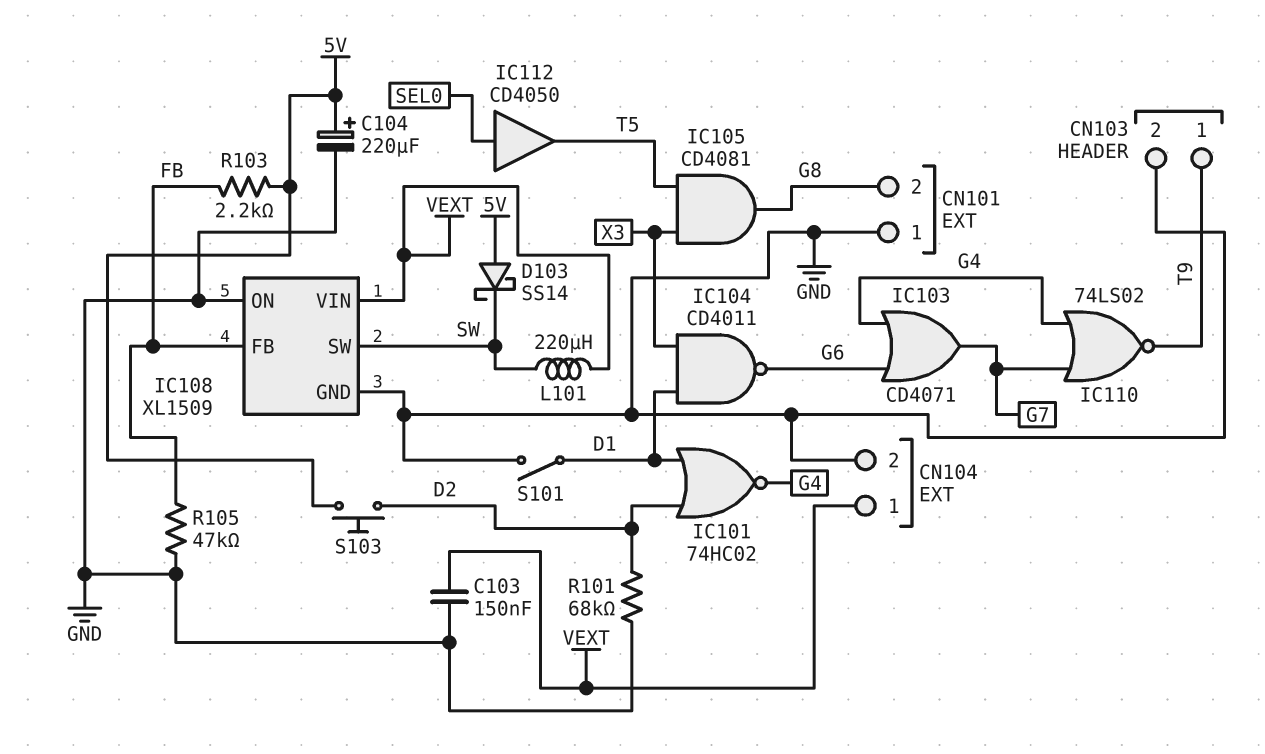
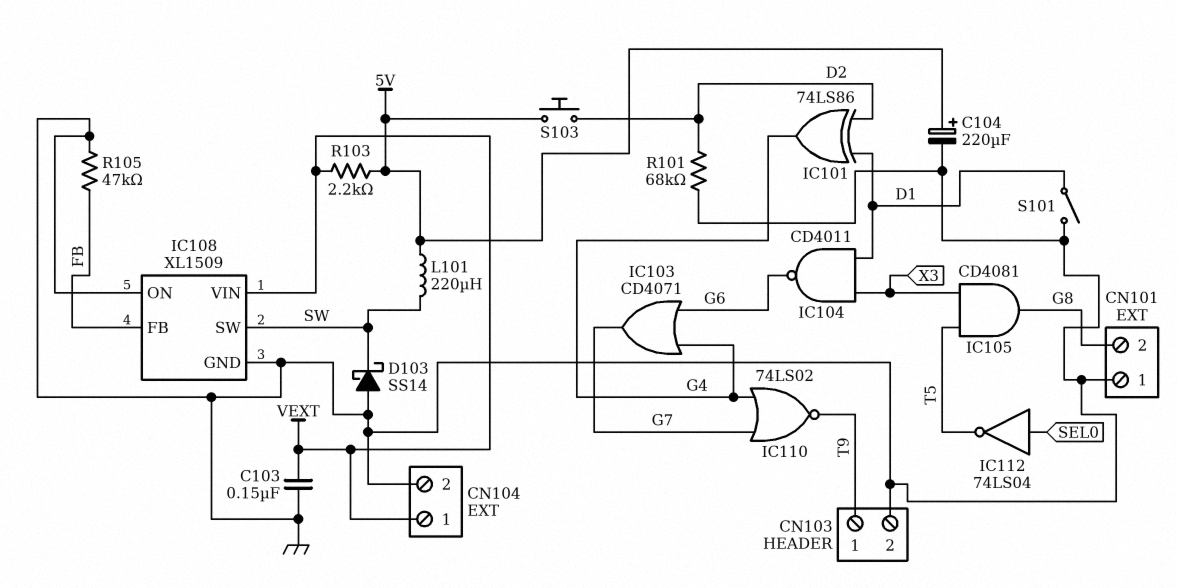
D103: schottky SS14 (A 5V, K SW) -> schottky SS14 (A GND, K SW)
IC101: NOR 74HC02 (in D1, in D2, out G4) -> XOR 74LS86 (in D1, in D2, out G4)
IC112: buffer CD4050 (in SEL0, out T5) -> NOT 74LS04 (in SEL0, out T5)
L101: 220uH (SW, VEXT) -> 220uH (5V, SW)
R103: 2.2k (5V, FB) -> 2.2k (5V, VEXT)

